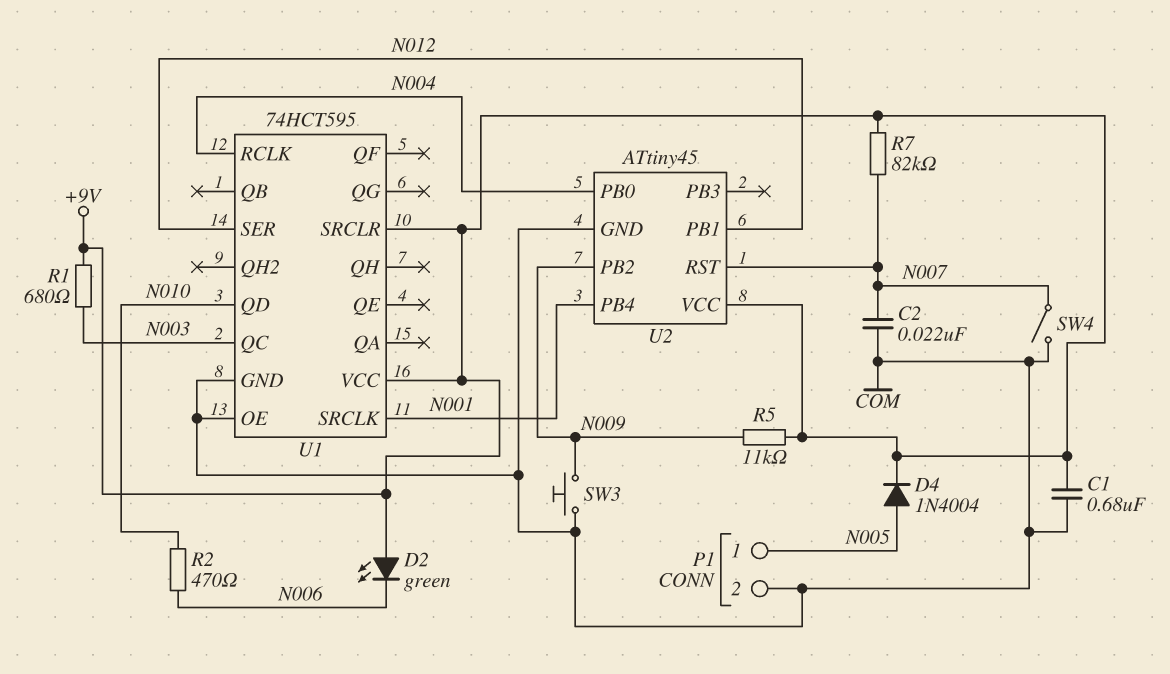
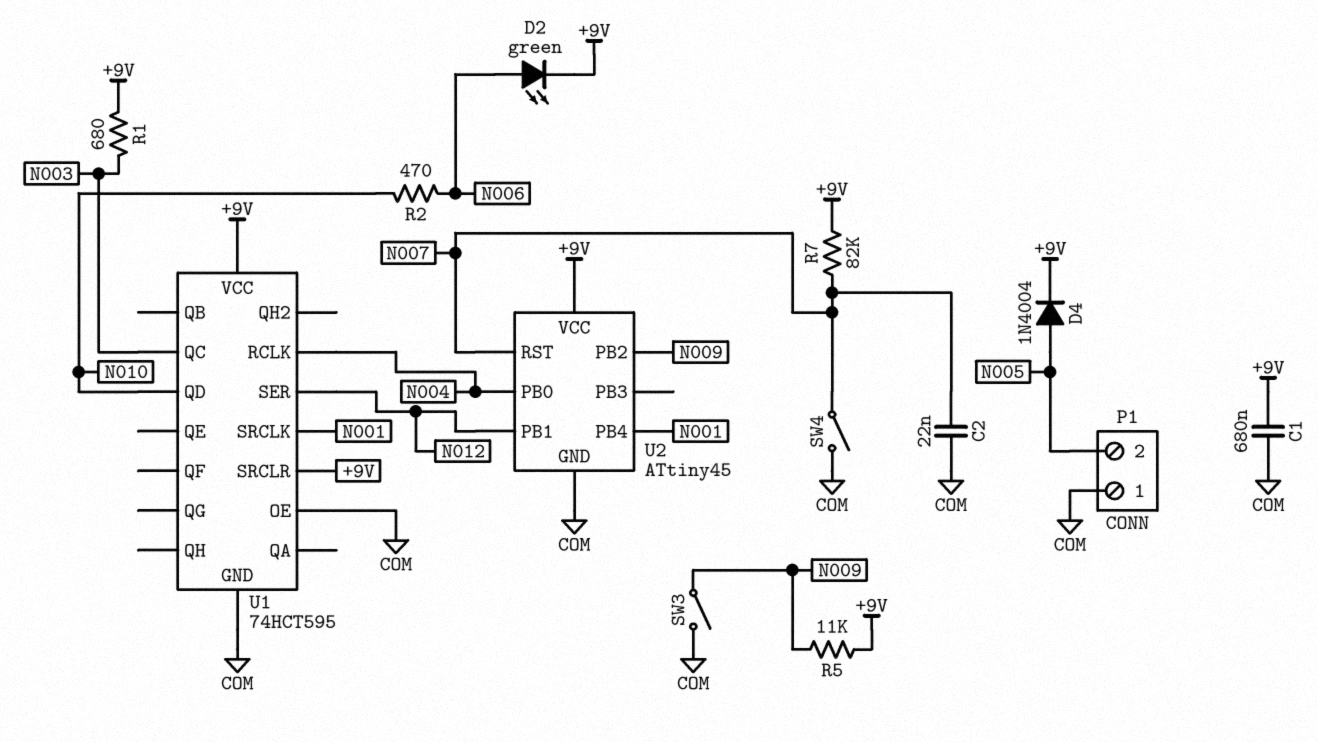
D2: LED green (A +9V, K N006) -> LED green (A N006, K +9V)
P1 pin 1: N005 -> COM
P1 pin 2: COM -> N005
SW3: button (COM, N009) -> switch (COM, N009)

